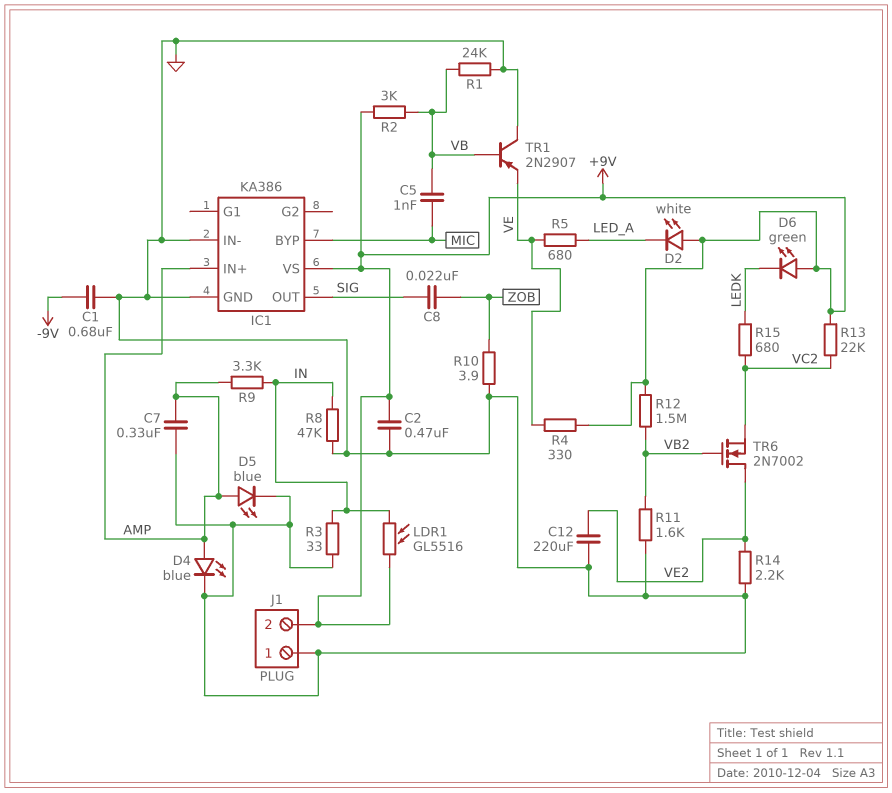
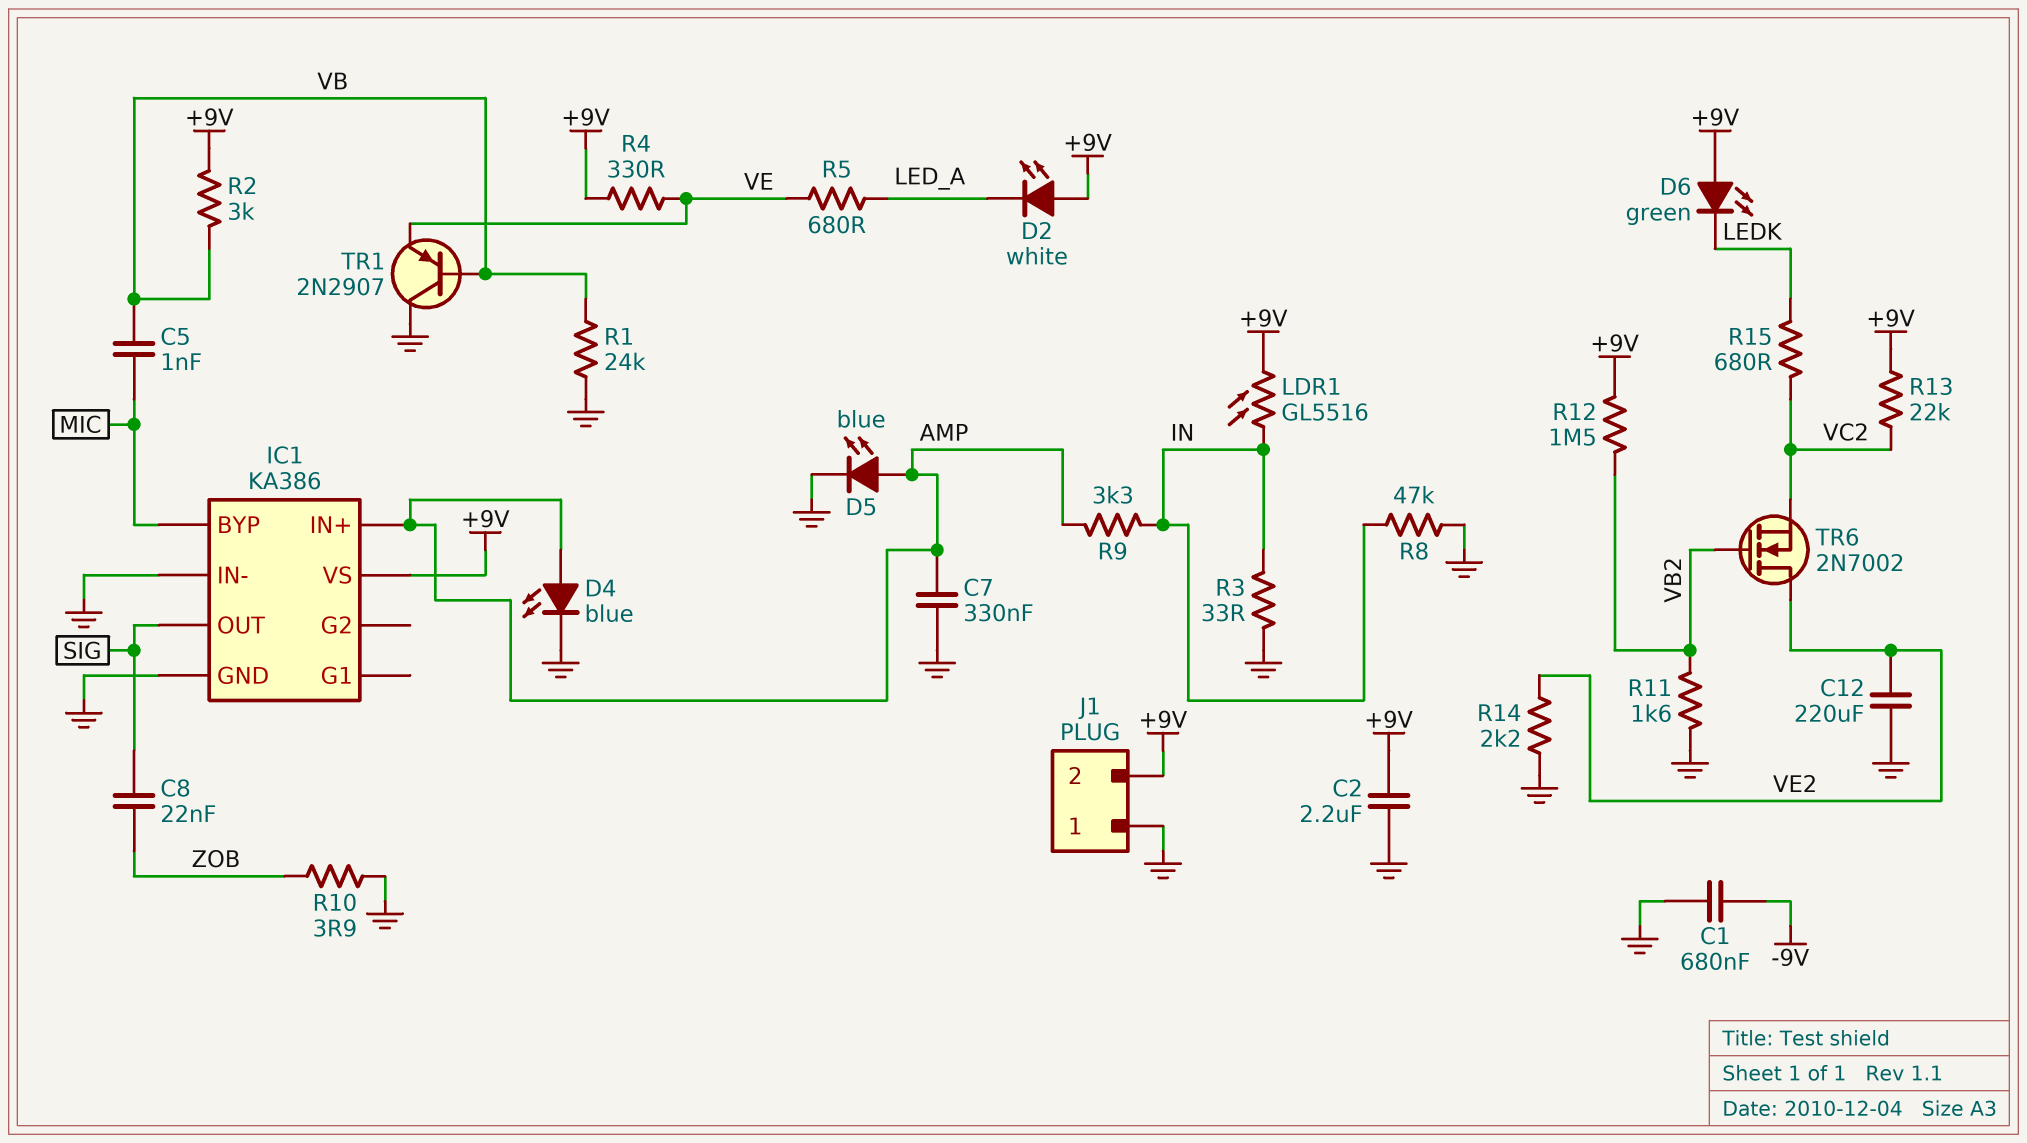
C2: 470nF (+9V, GND) -> 2.2uF (+9V, GND)

